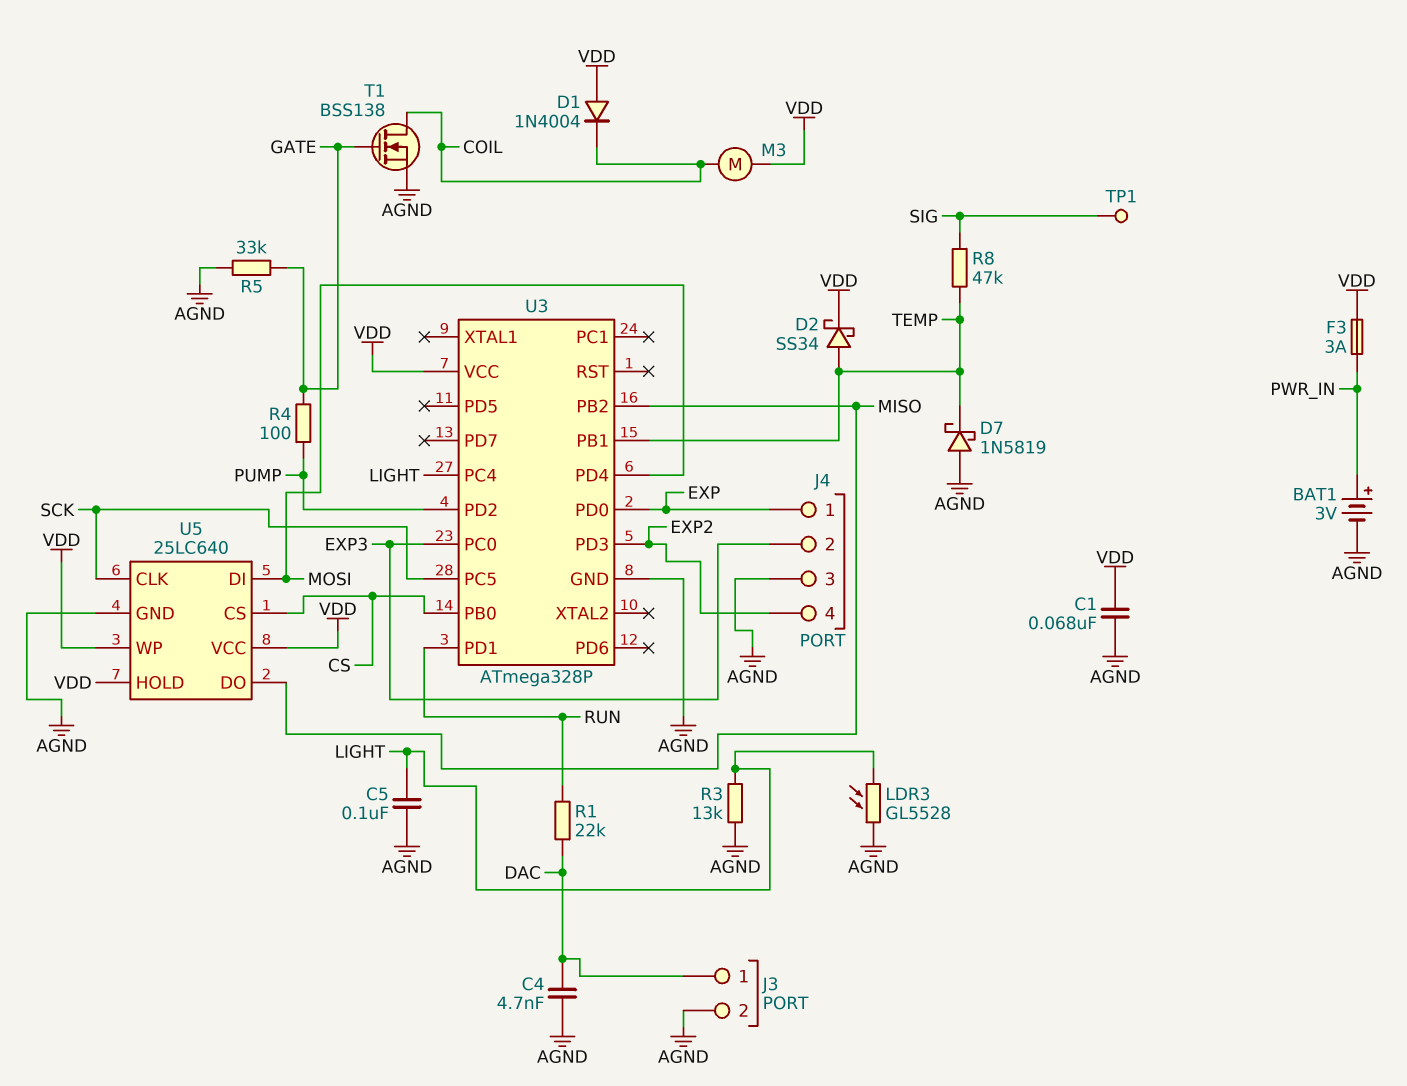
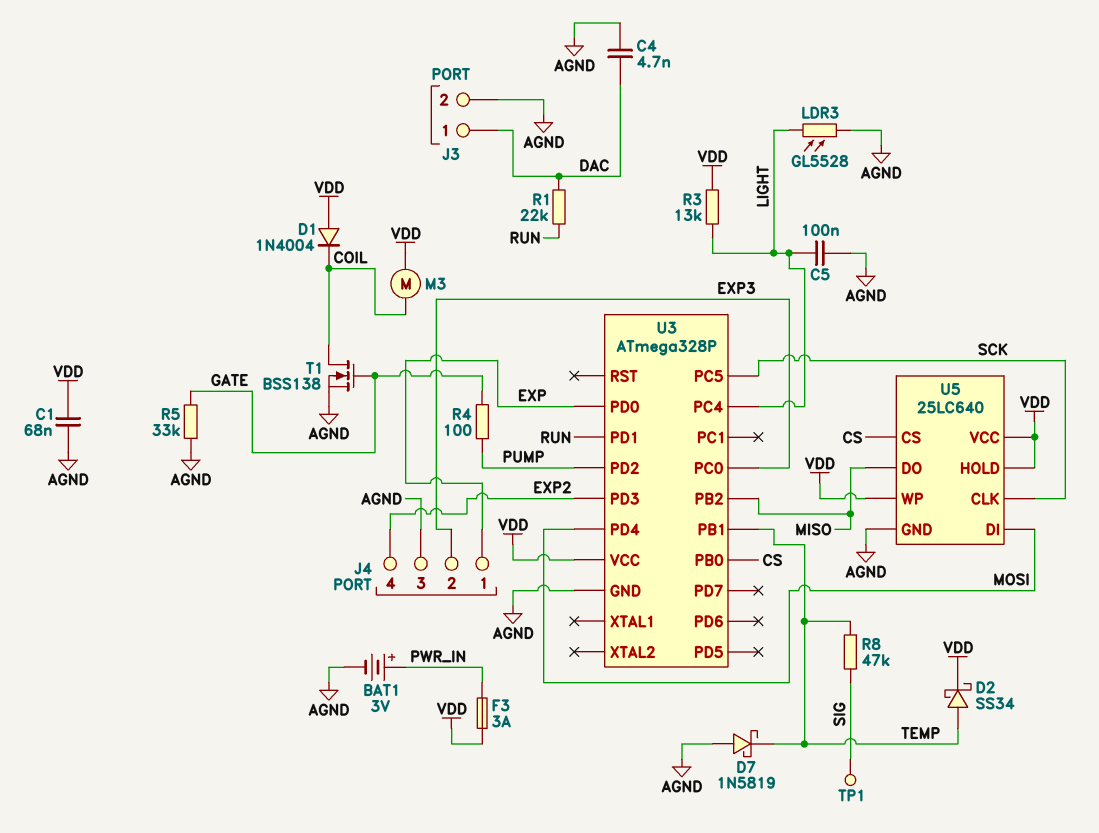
R3: 13k (AGND, LIGHT) -> 13k (LIGHT, VDD)

